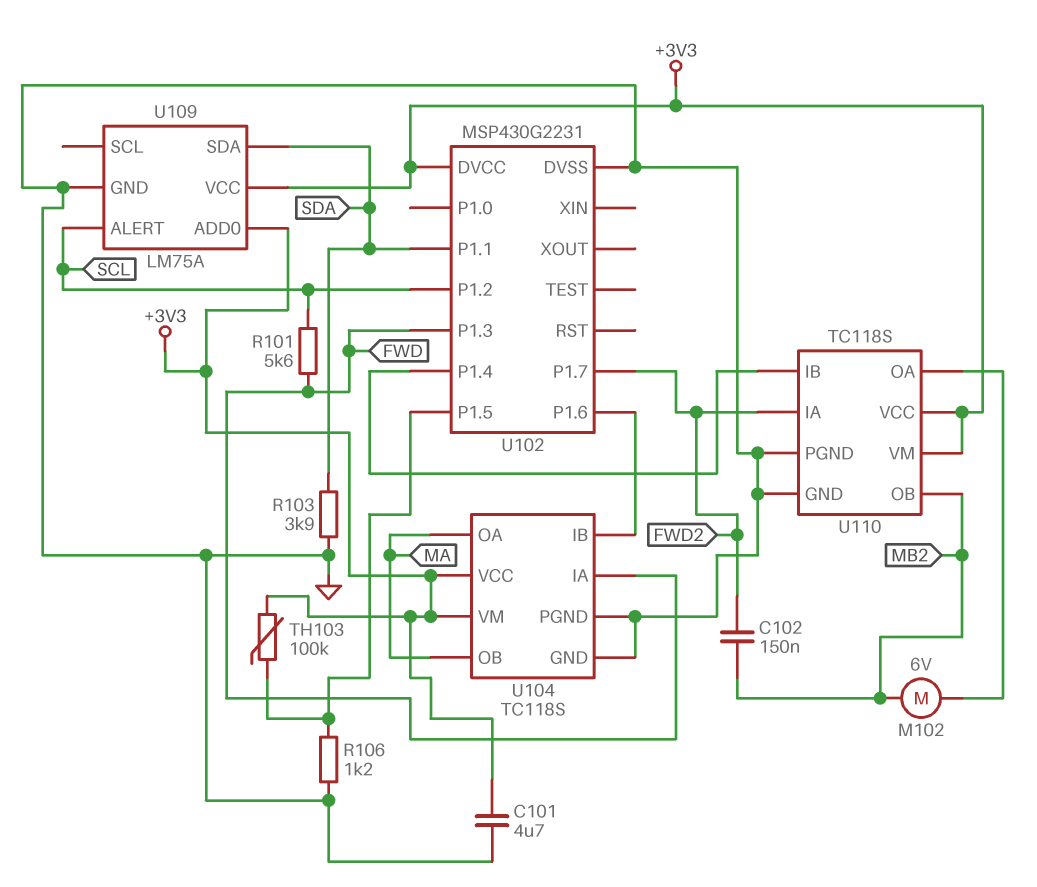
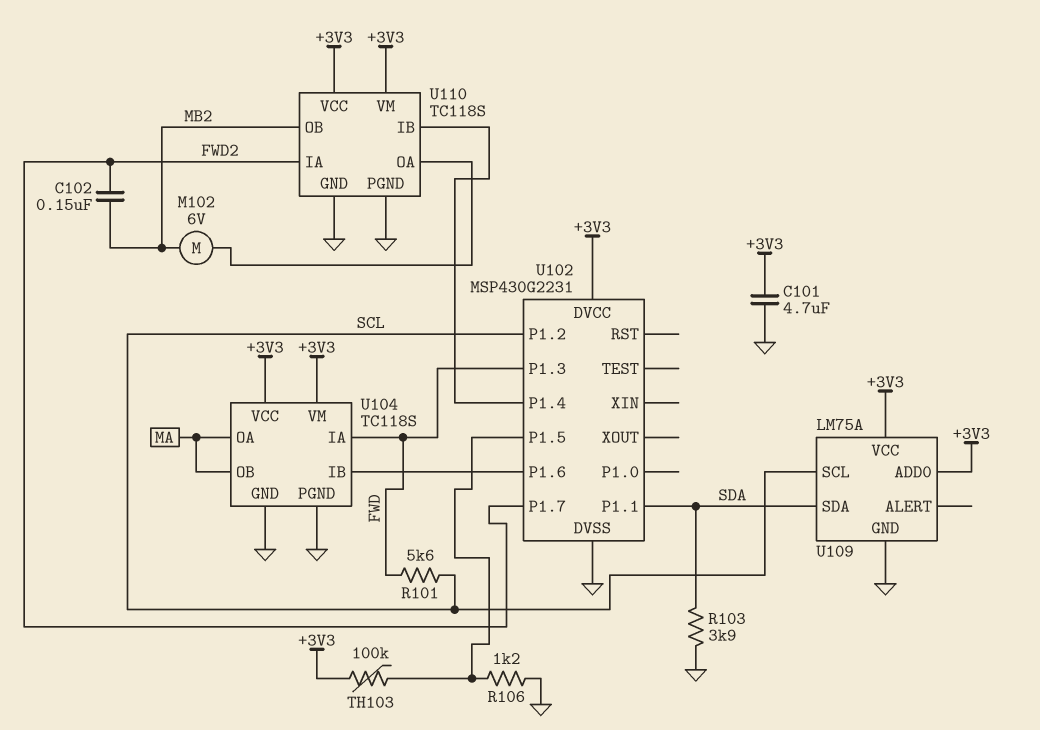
U109 pin ALERT: SCL -> none
U109 pin SCL: none -> SCL

